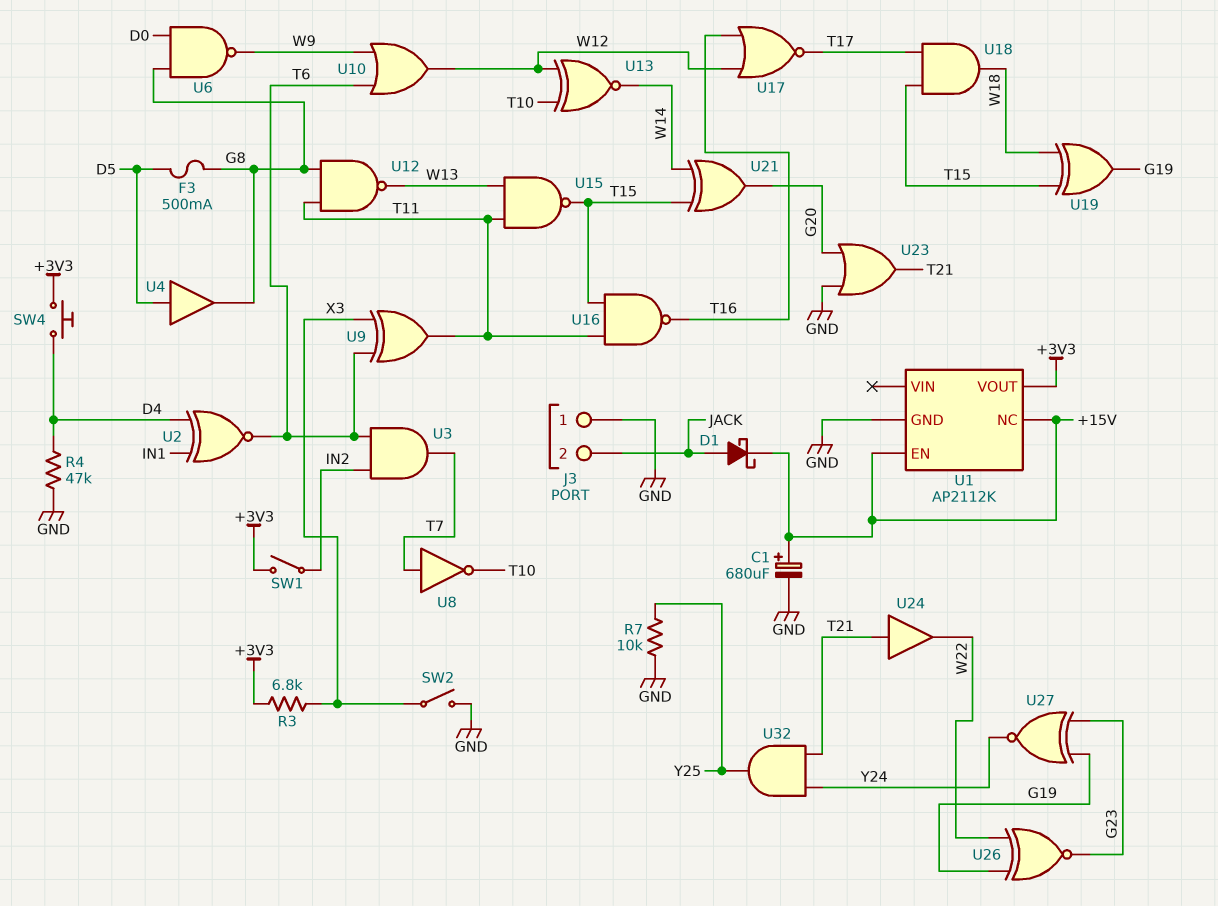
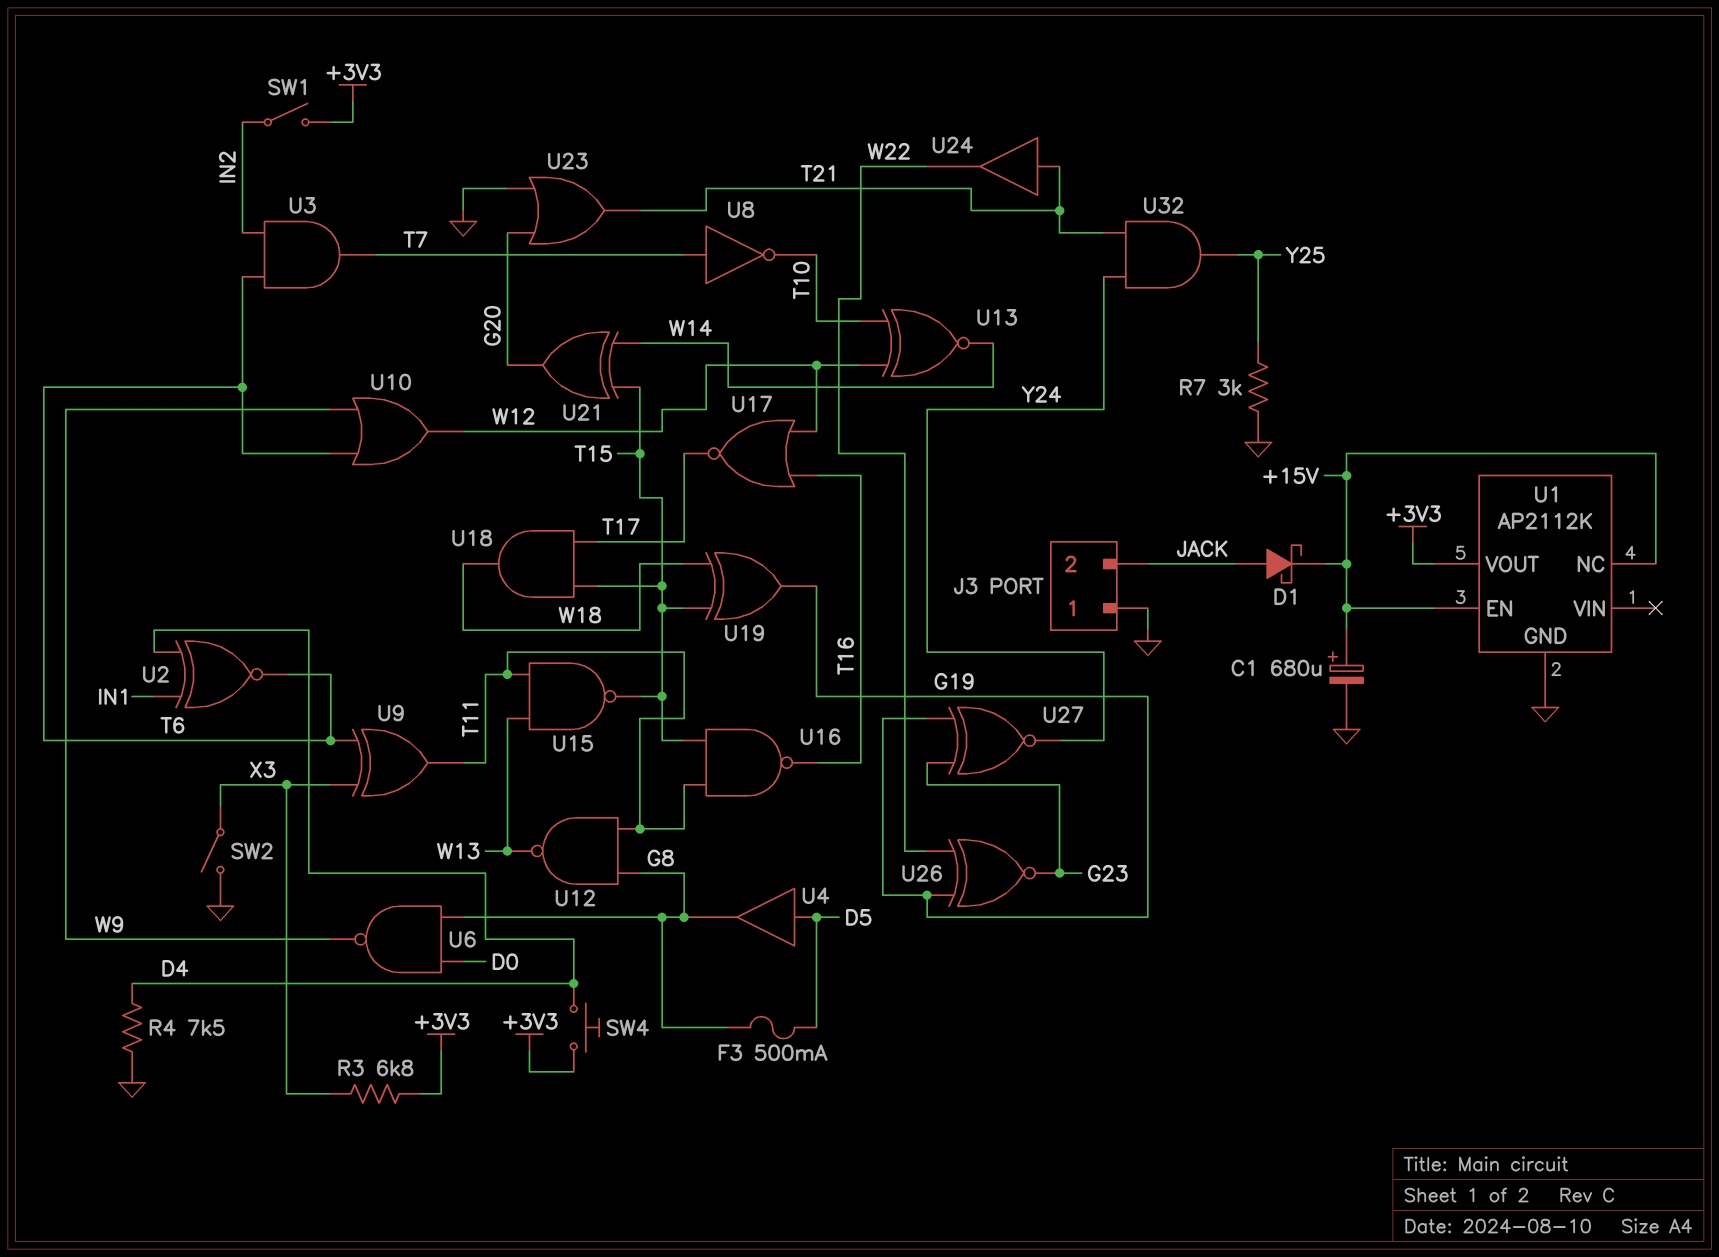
R4: 47k (D4, GND) -> 7.5k (D4, GND)
R7: 10k (GND, Y25) -> 3k (GND, Y25)

